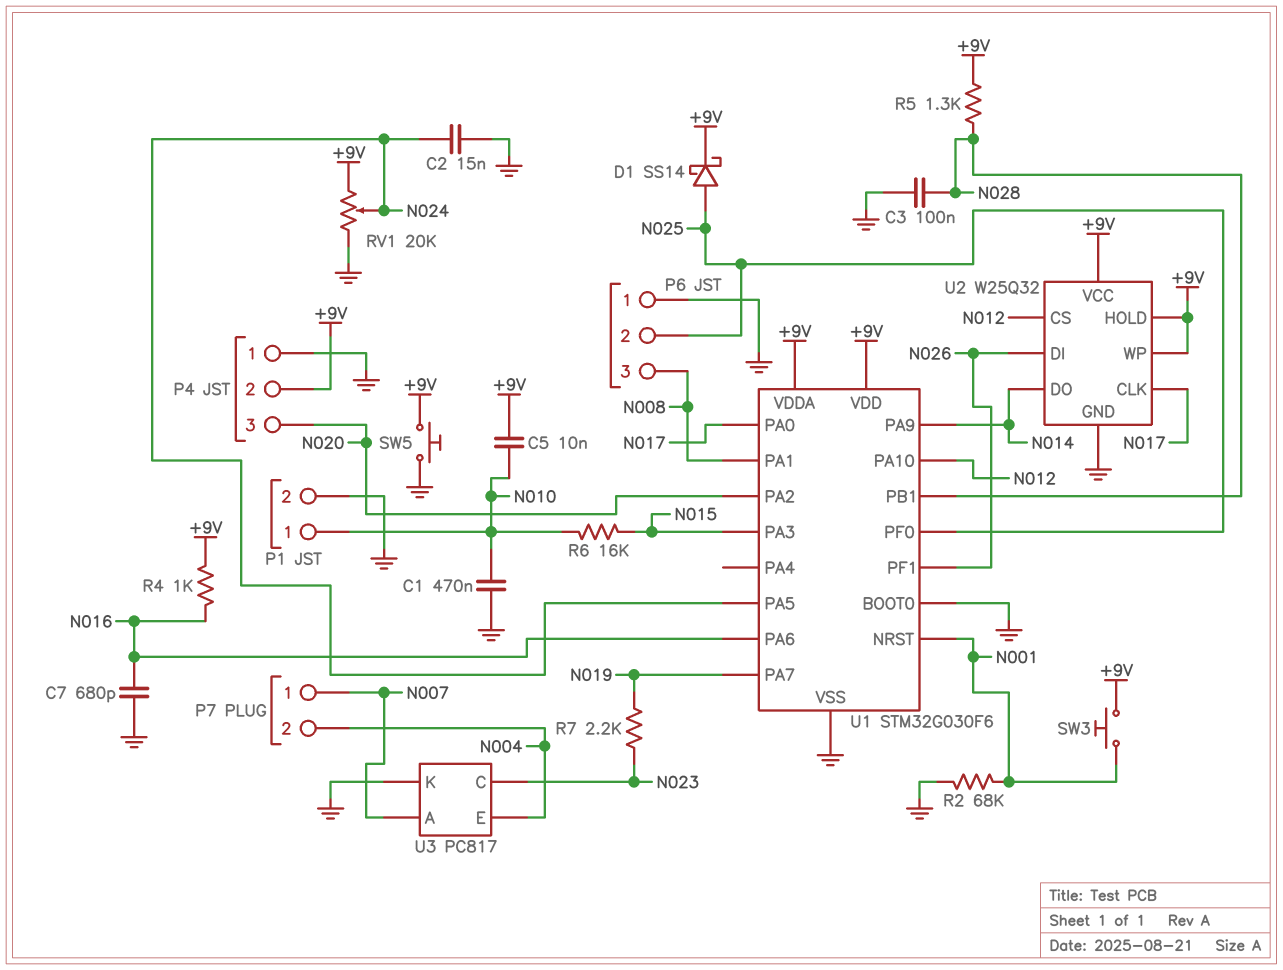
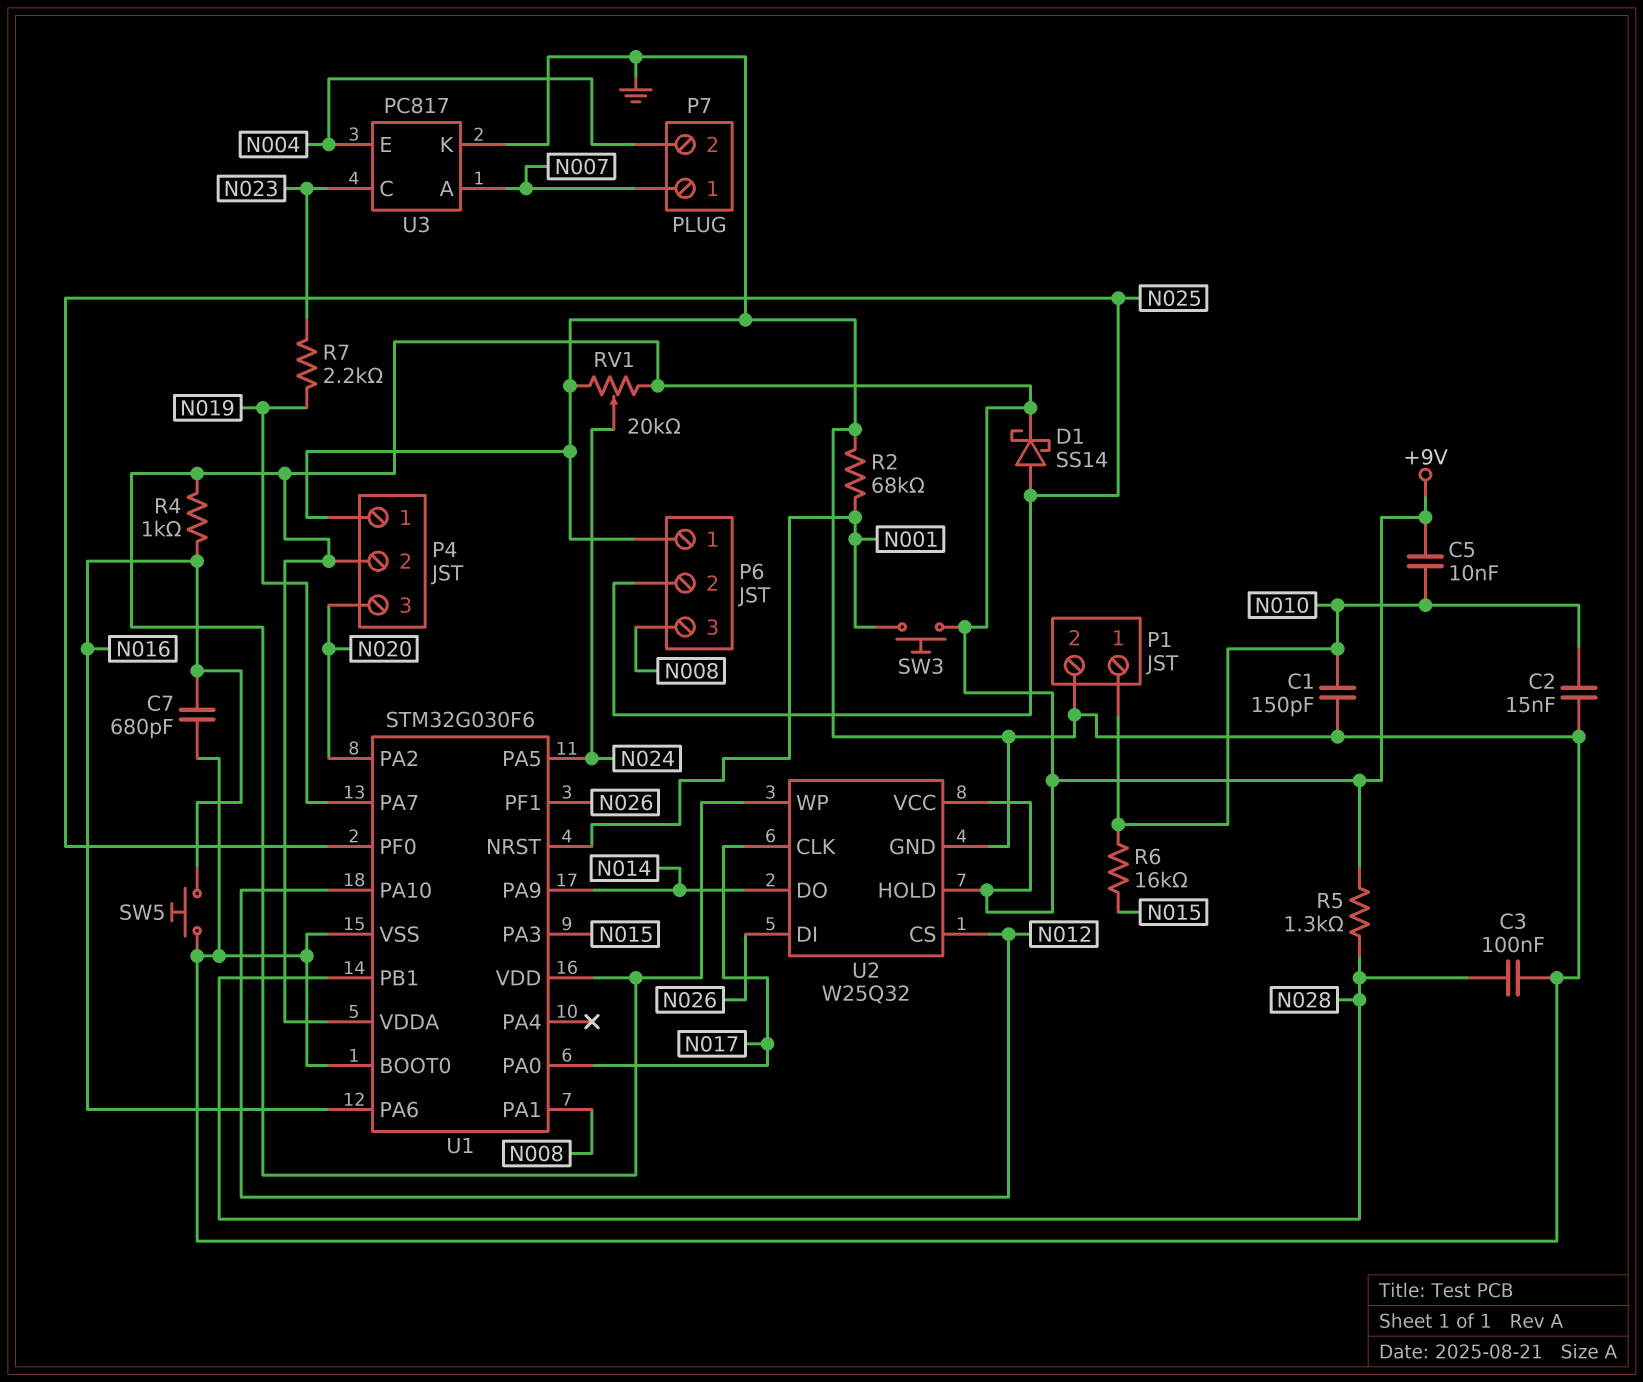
C1: 470nF (GND, N010) -> 150pF (GND, N010)
C2: 15nF (GND, N024) -> 15nF (GND, N010)
SW5: button (+9V, GND) -> button (GND, N016)

